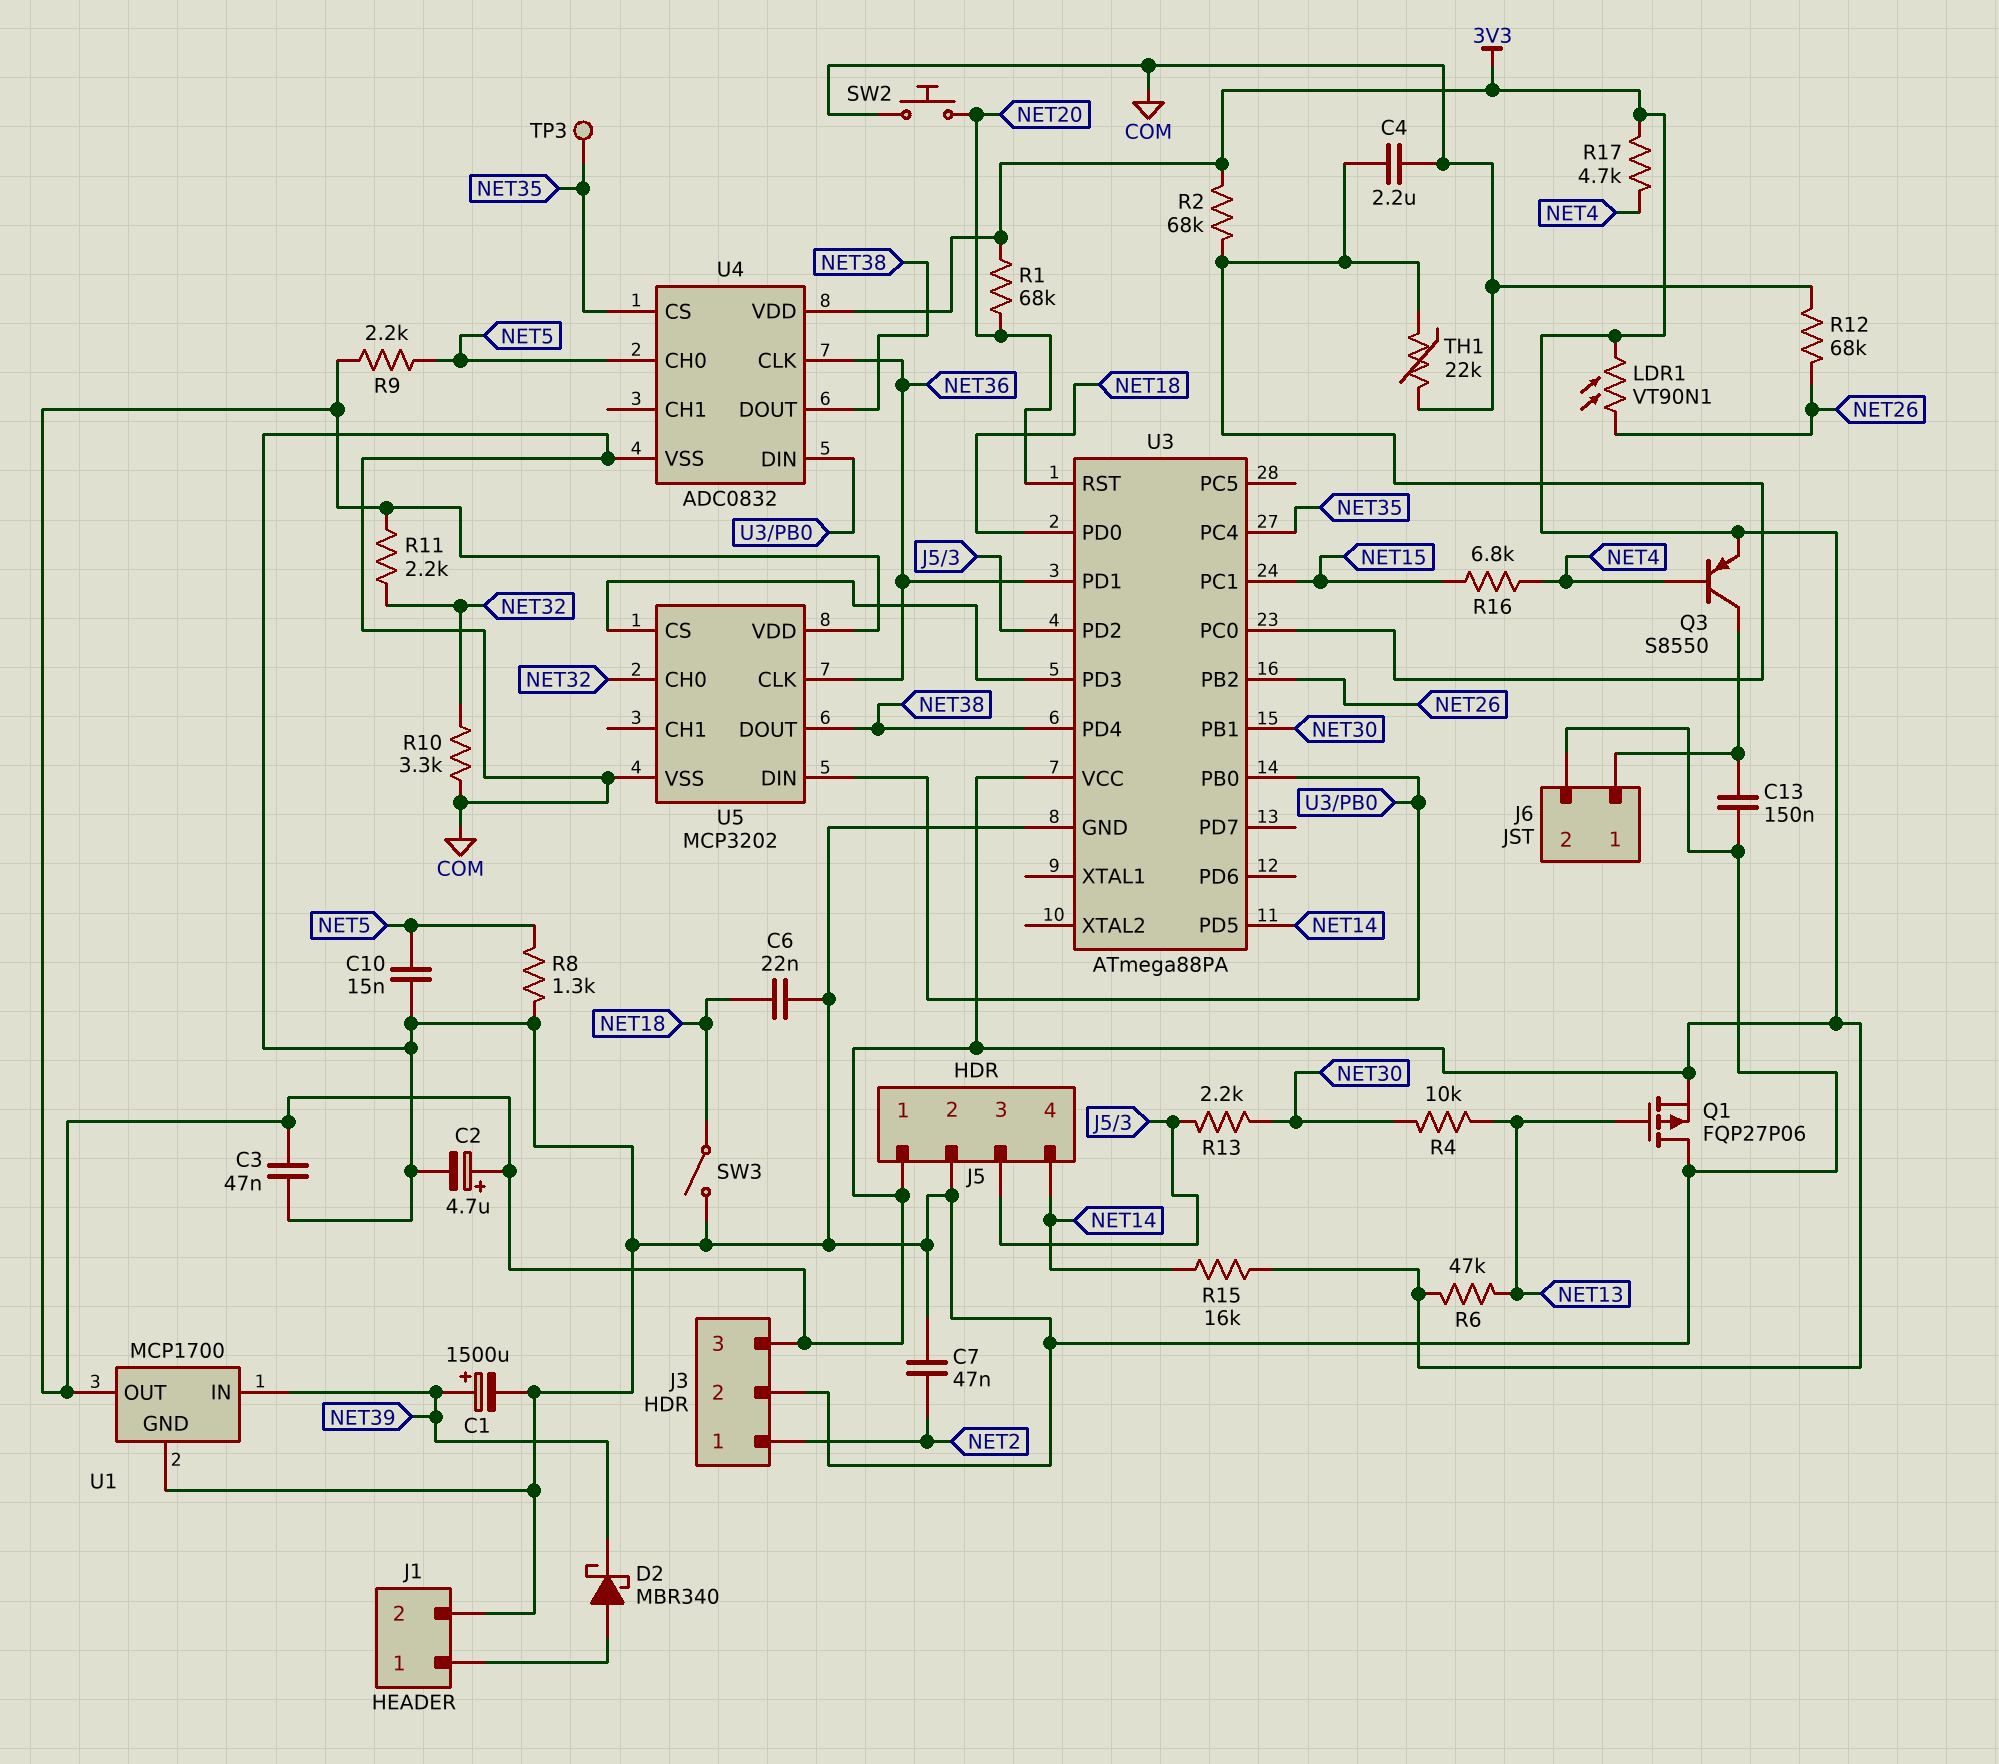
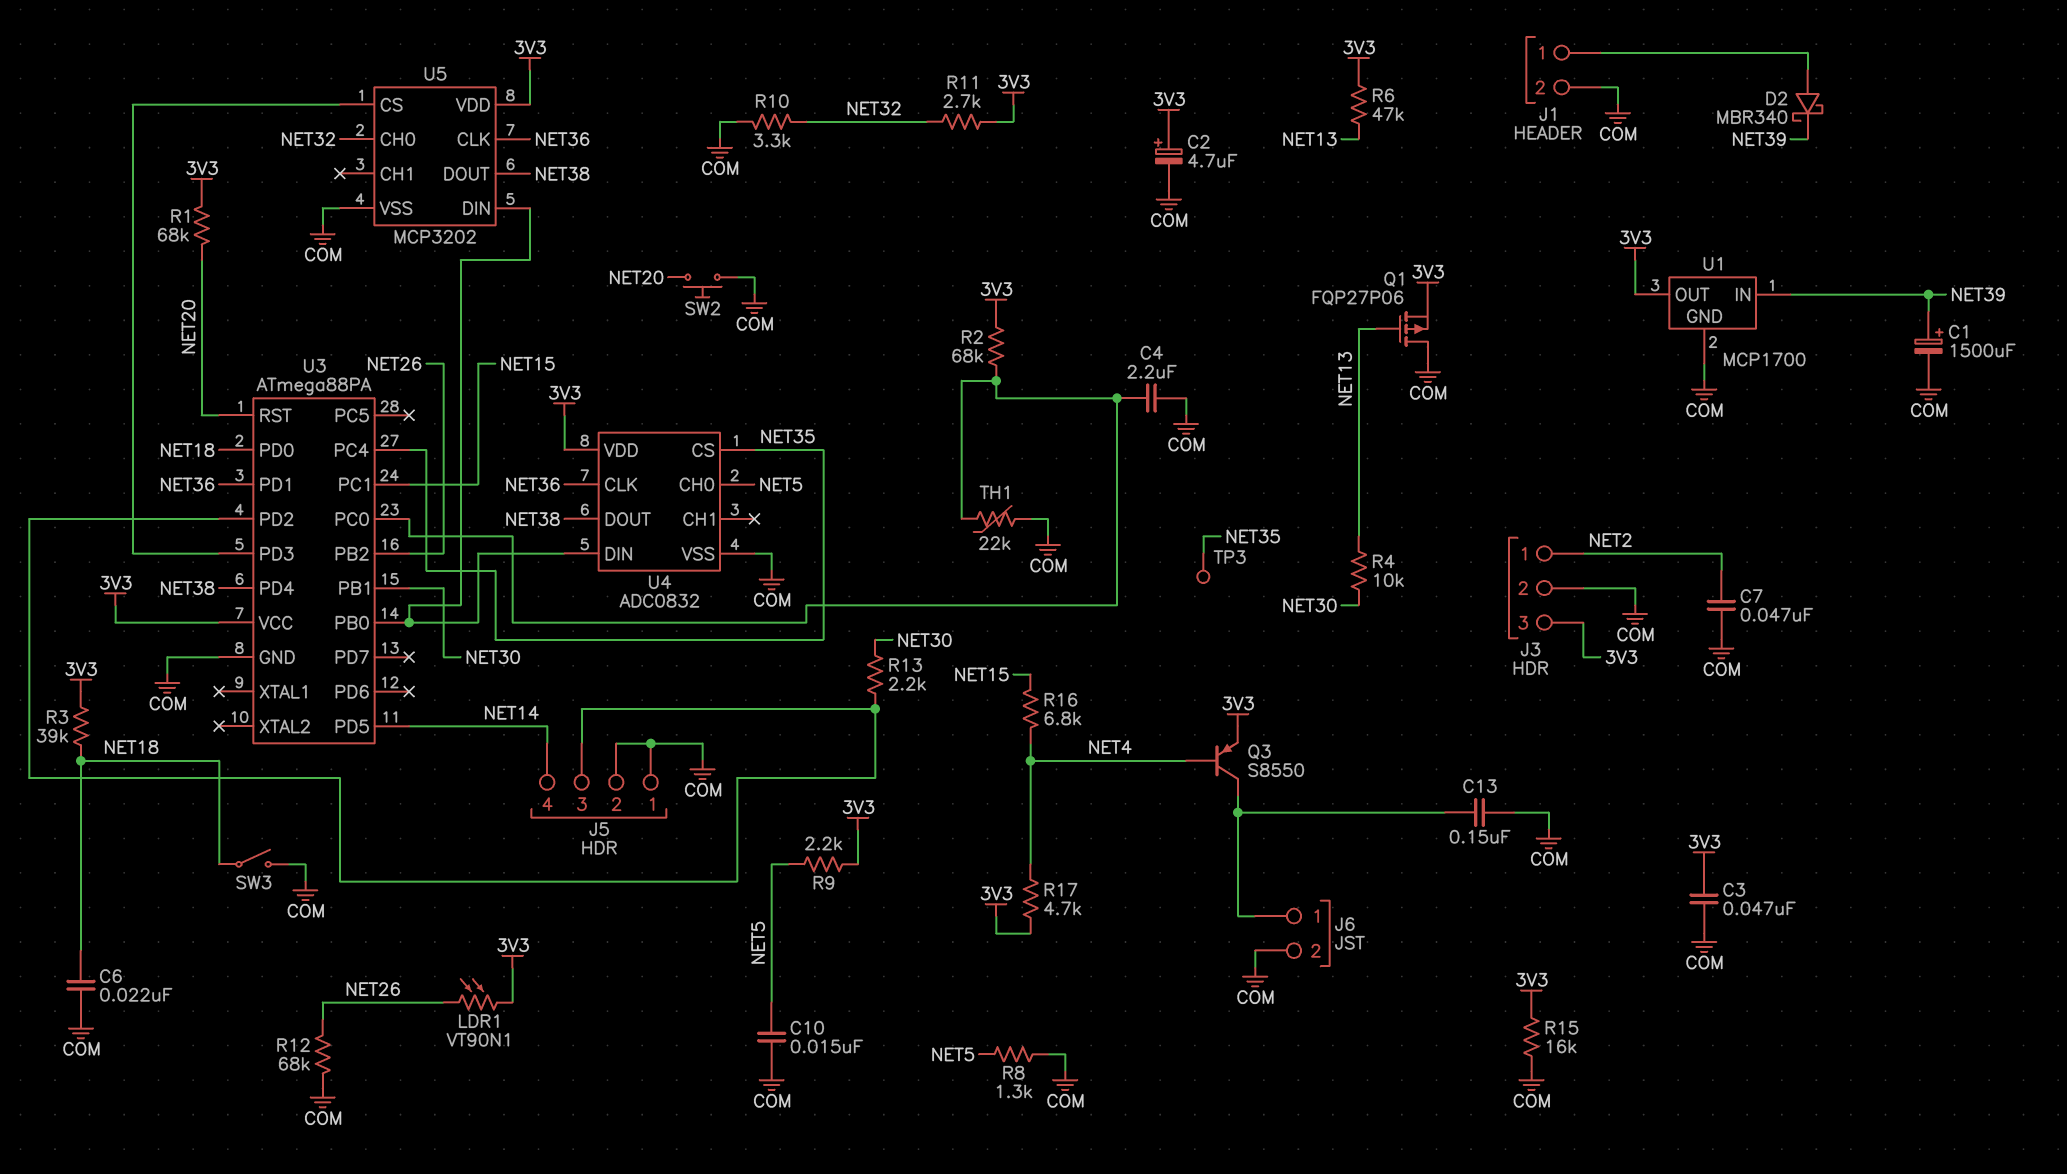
J5 pin 1: 3V3 -> COM
R3: none -> 39k (3V3, NET18)
R11: 2.2k (3V3, NET32) -> 2.7k (3V3, NET32)
R15: 16k (3V3, NET14) -> 16k (3V3, COM)

